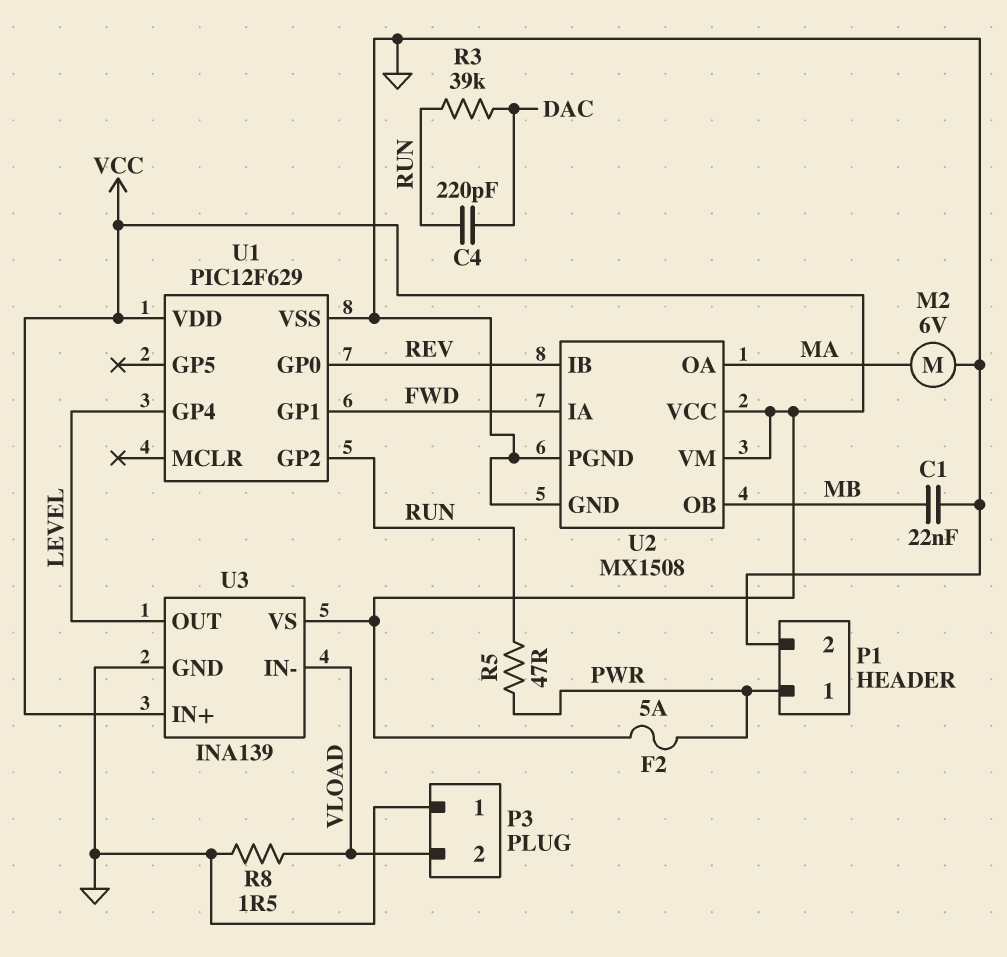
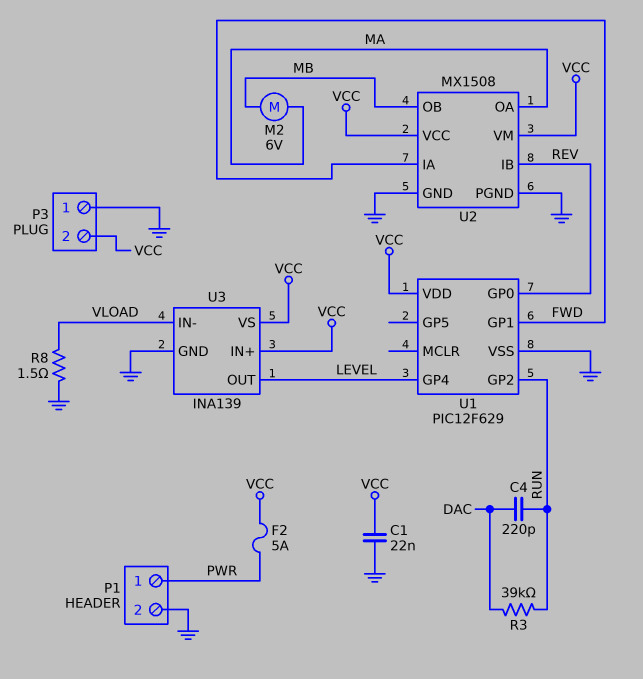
C1: 22nF (GND, MB) -> 22nF (GND, VCC)
M2: motor 6V (GND, MA) -> motor 6V (MA, MB)
P3 pin 2: VLOAD -> VCC
R5: 47 (PWR, RUN) -> none

